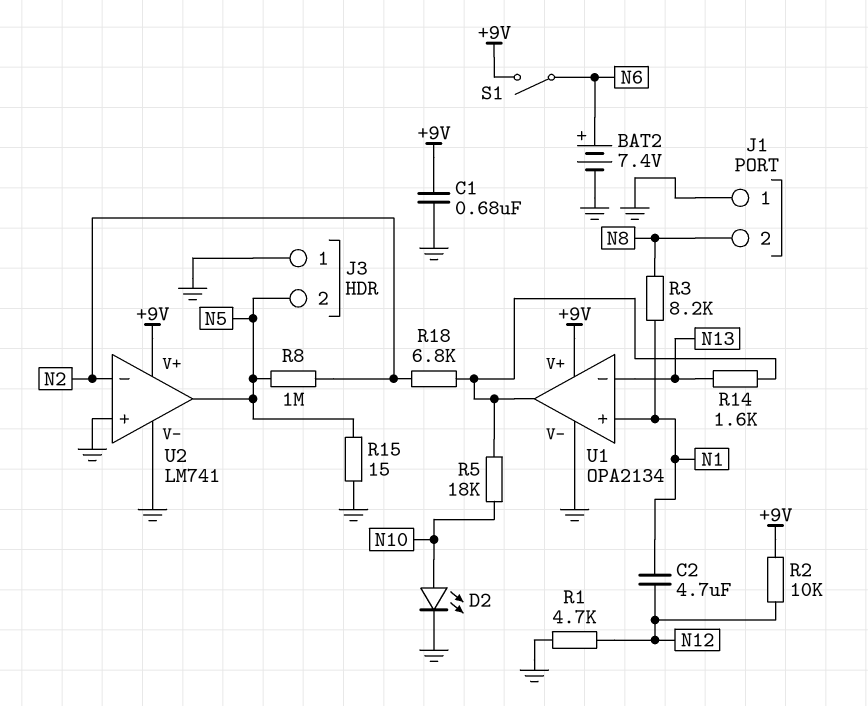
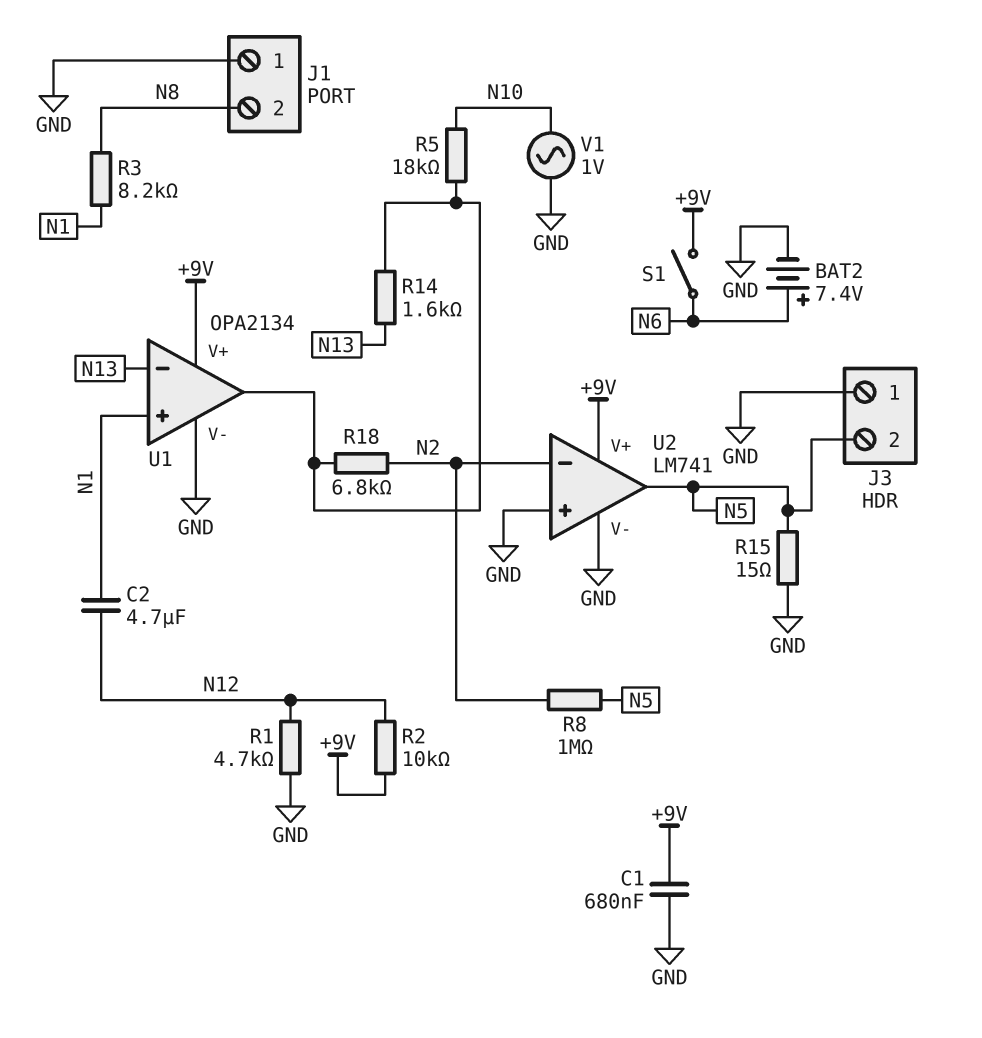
D2: LED (A N10, K GND) -> none
V1: none -> AC 1V (GND, N10)

